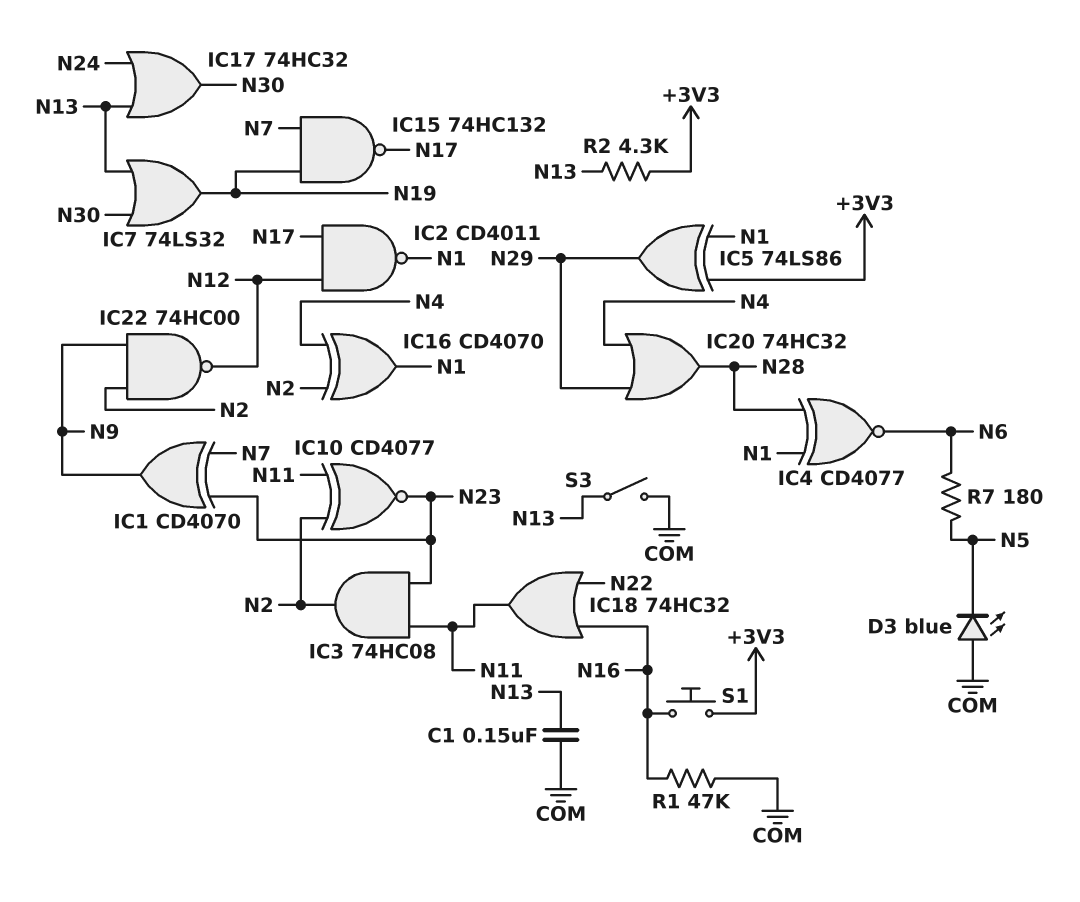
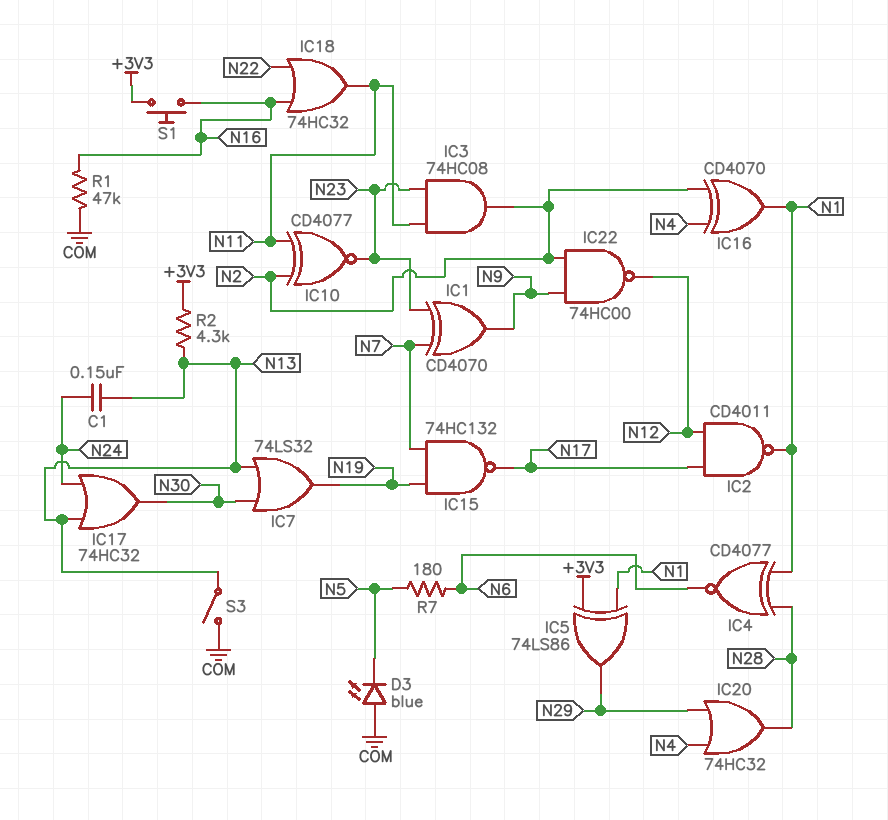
C1: 150nF (COM, N13) -> 150nF (N13, N24)

